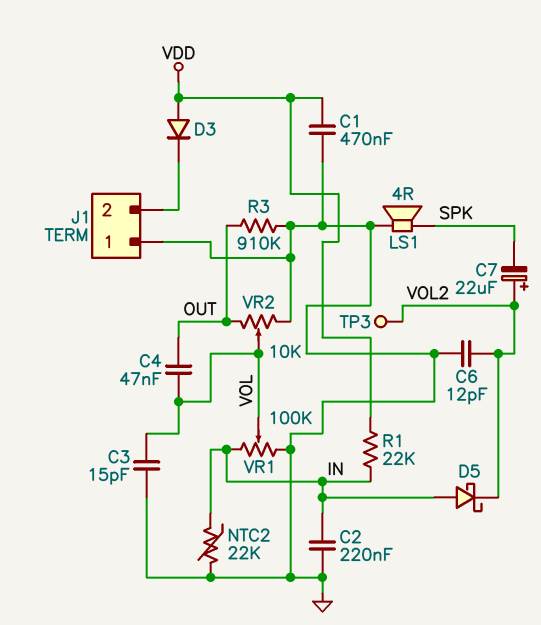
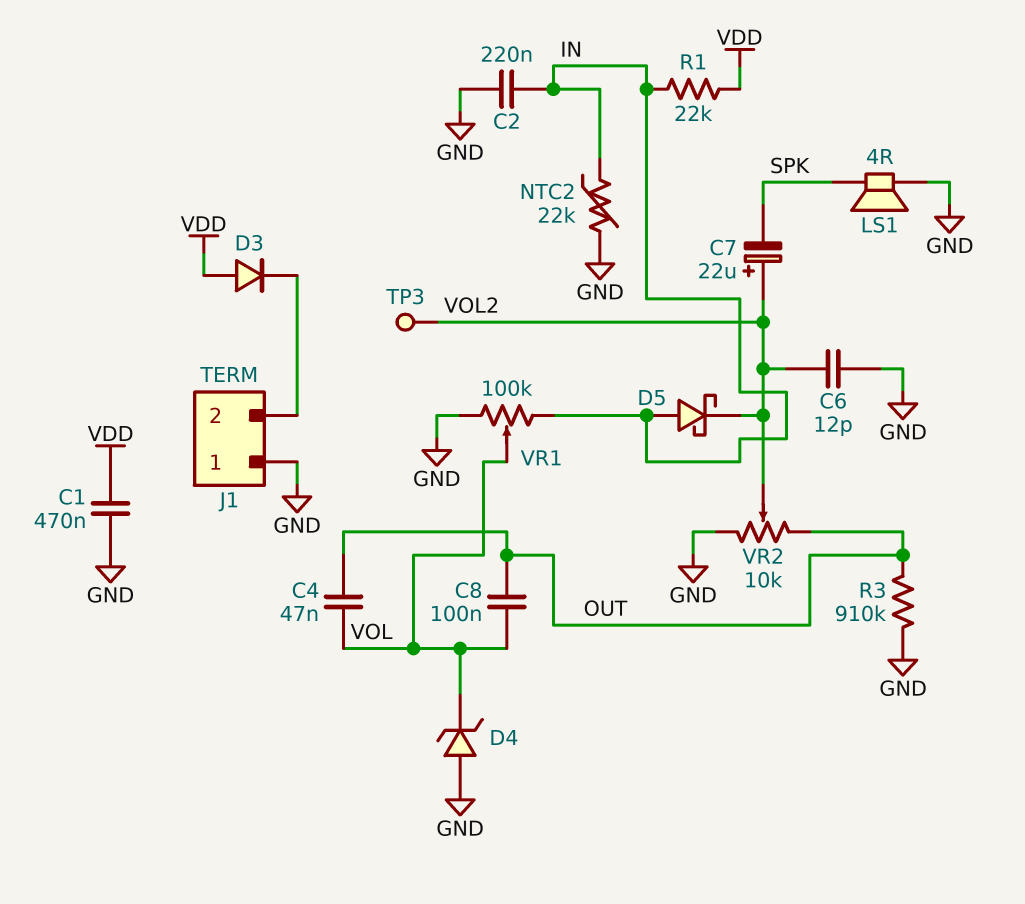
C3: 15pF (GND, VOL) -> none
C8: none -> 100nF (OUT, VOL)
D4: none -> zener (A GND, K VOL)
VR2: 10k (GND, OUT, wiper VOL) -> 10k (GND, OUT, wiper VOL2)

